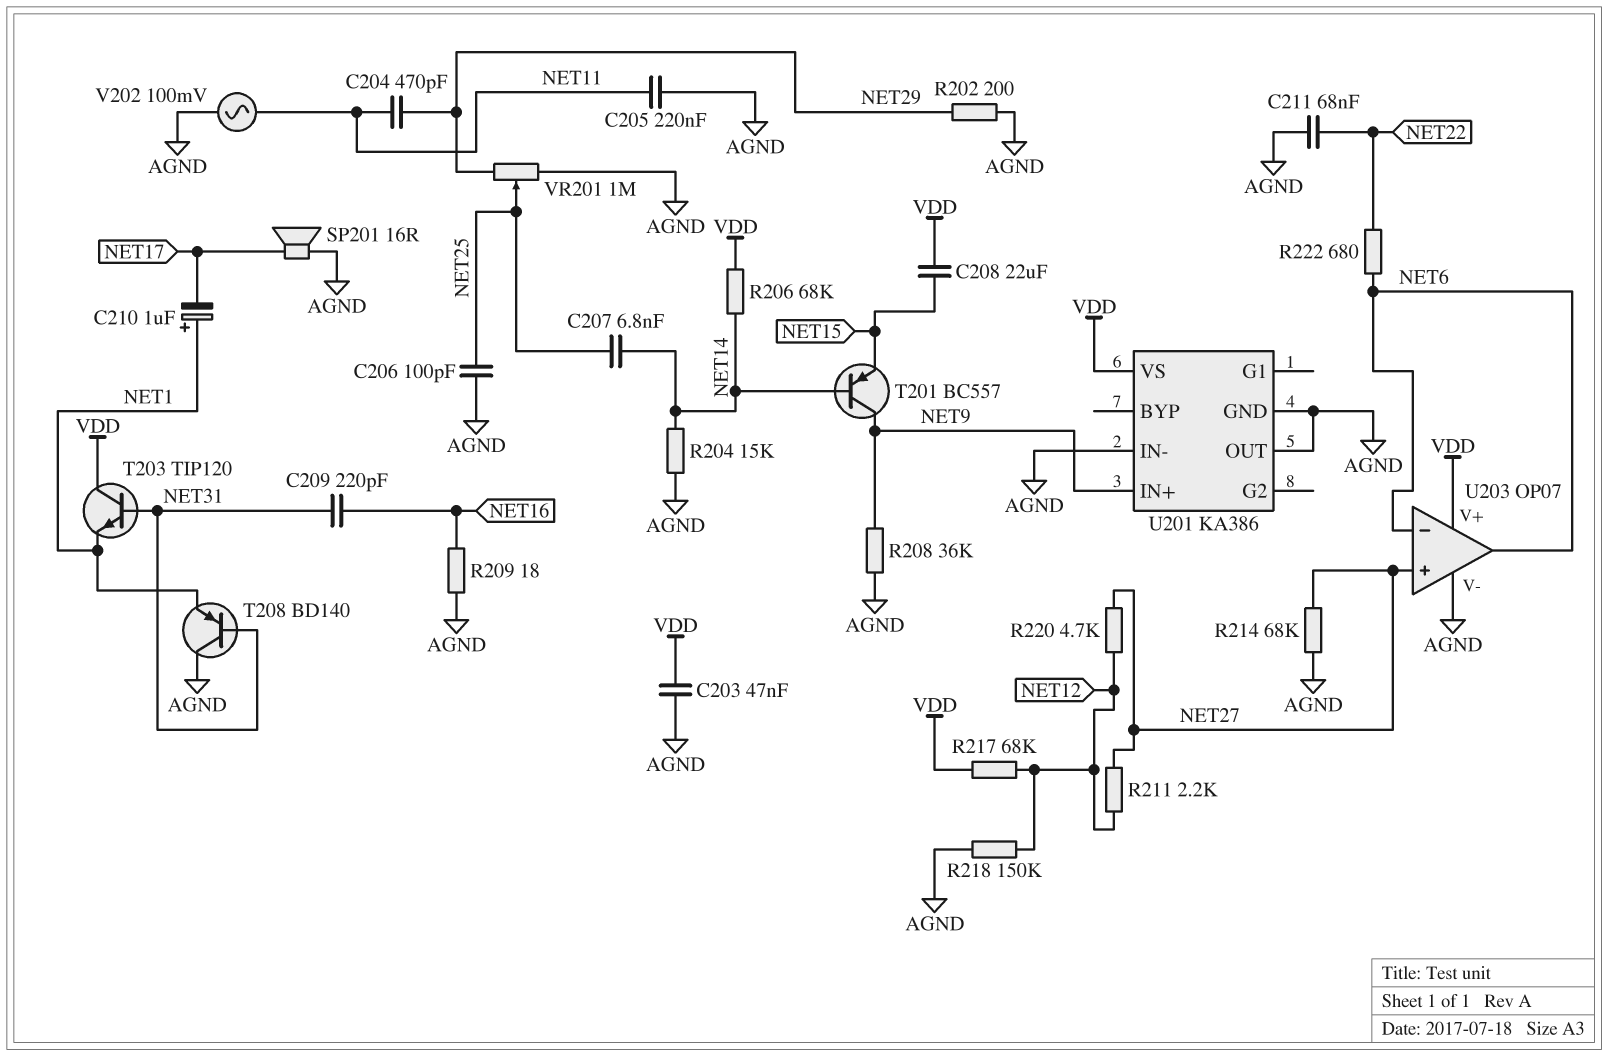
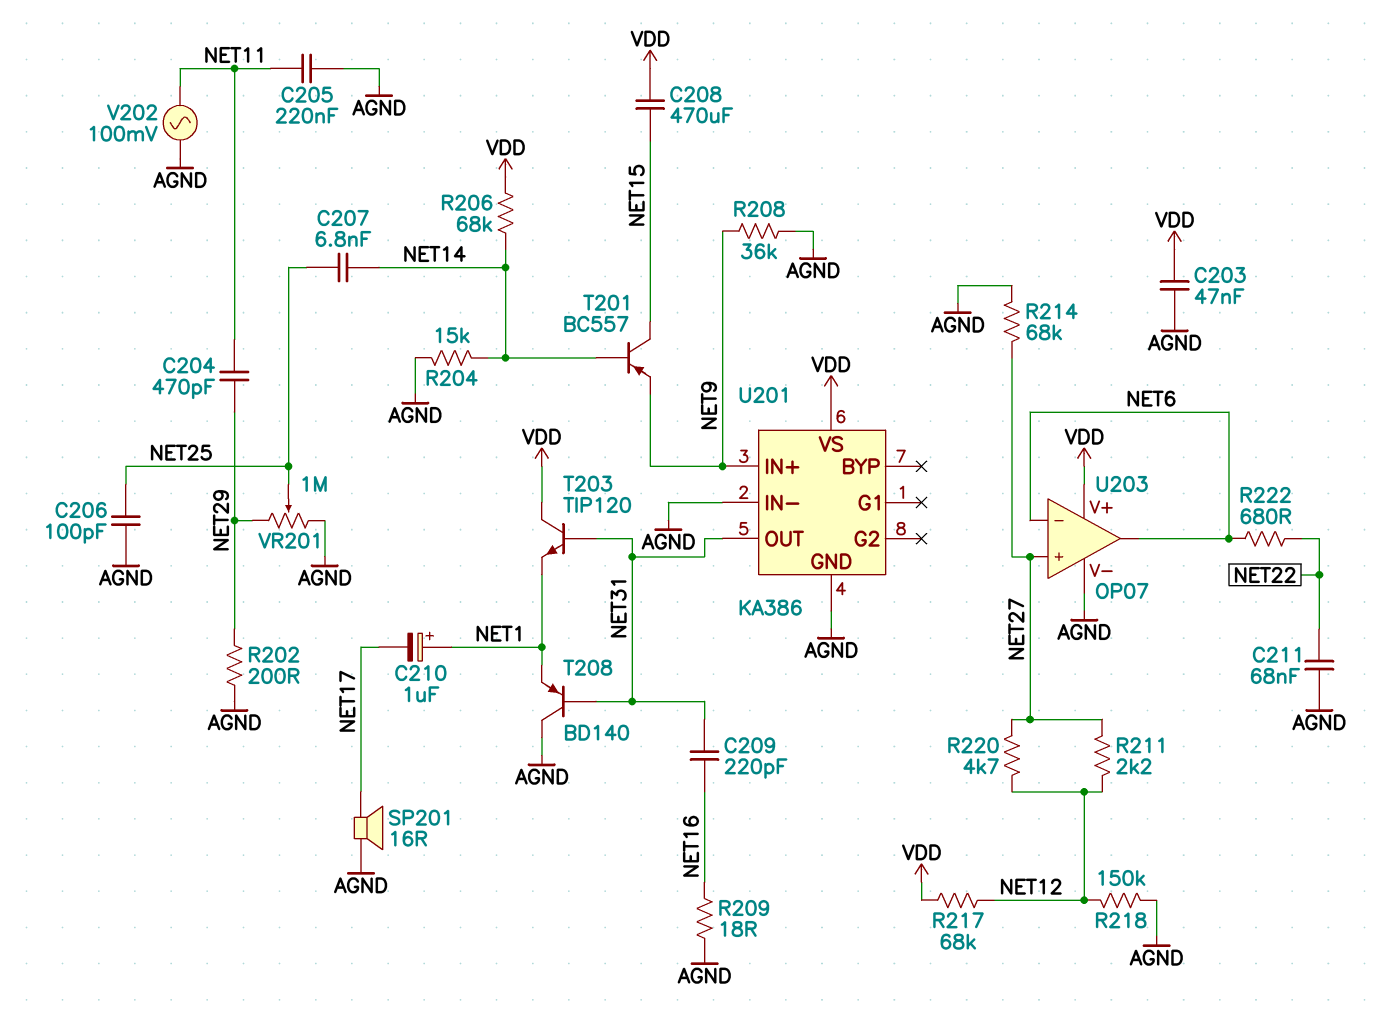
C208: 22uF (NET15, VDD) -> 470uF (NET15, VDD)
T201: PNP BC557 (B NET14, C NET9, E NET15) -> PNP BC557 (B NET14, C NET15, E NET9)
U201 pin OUT: AGND -> NET31

